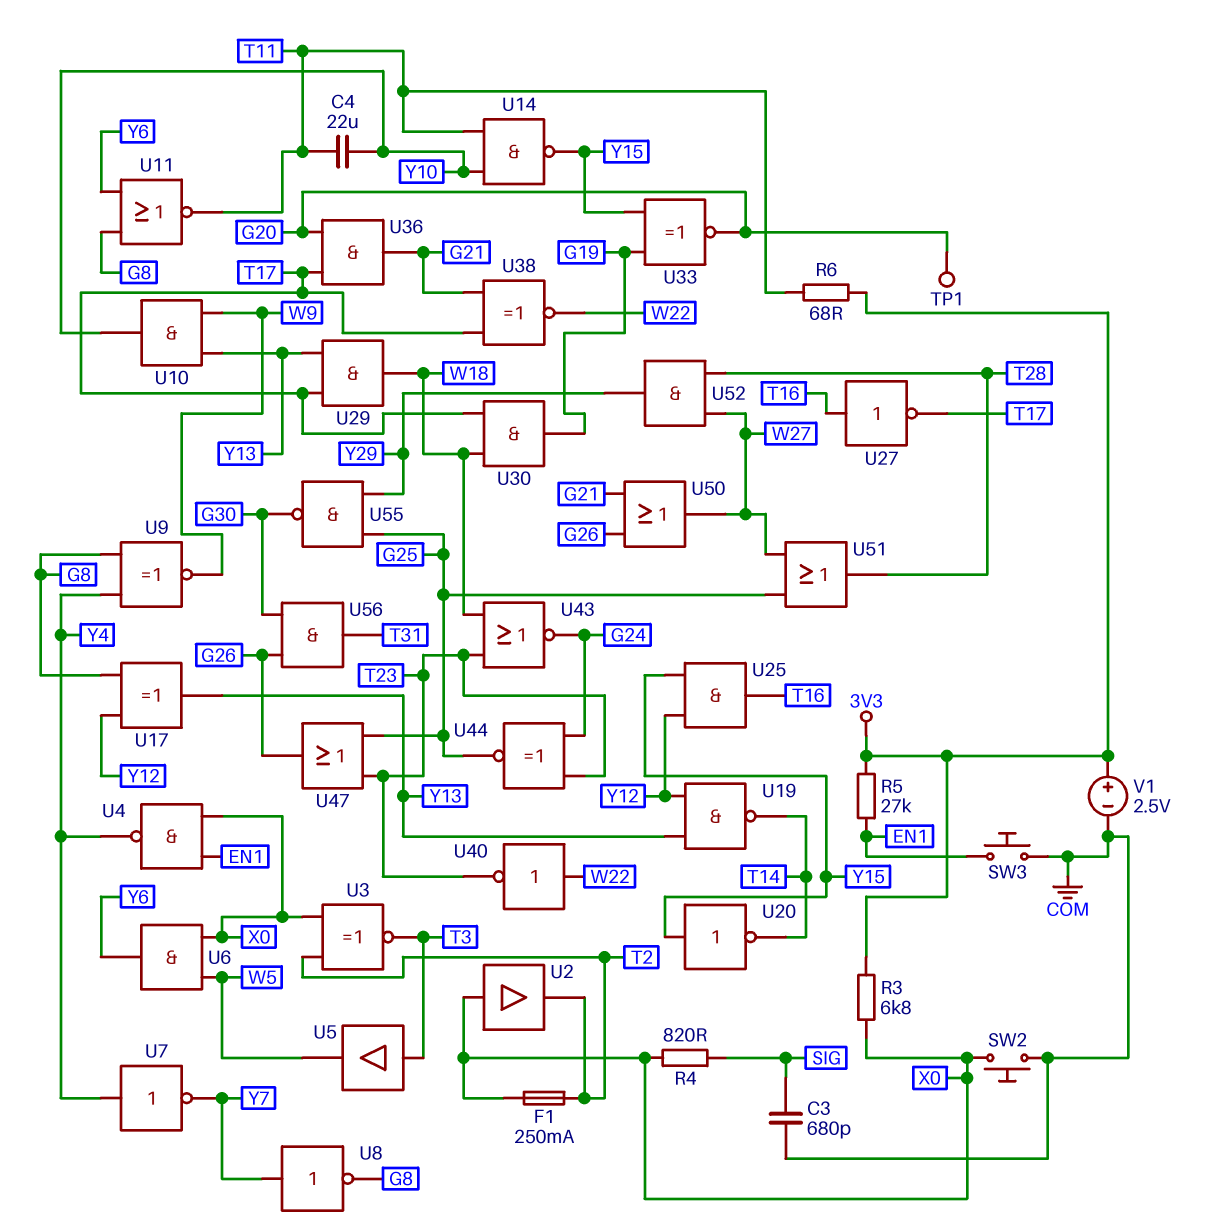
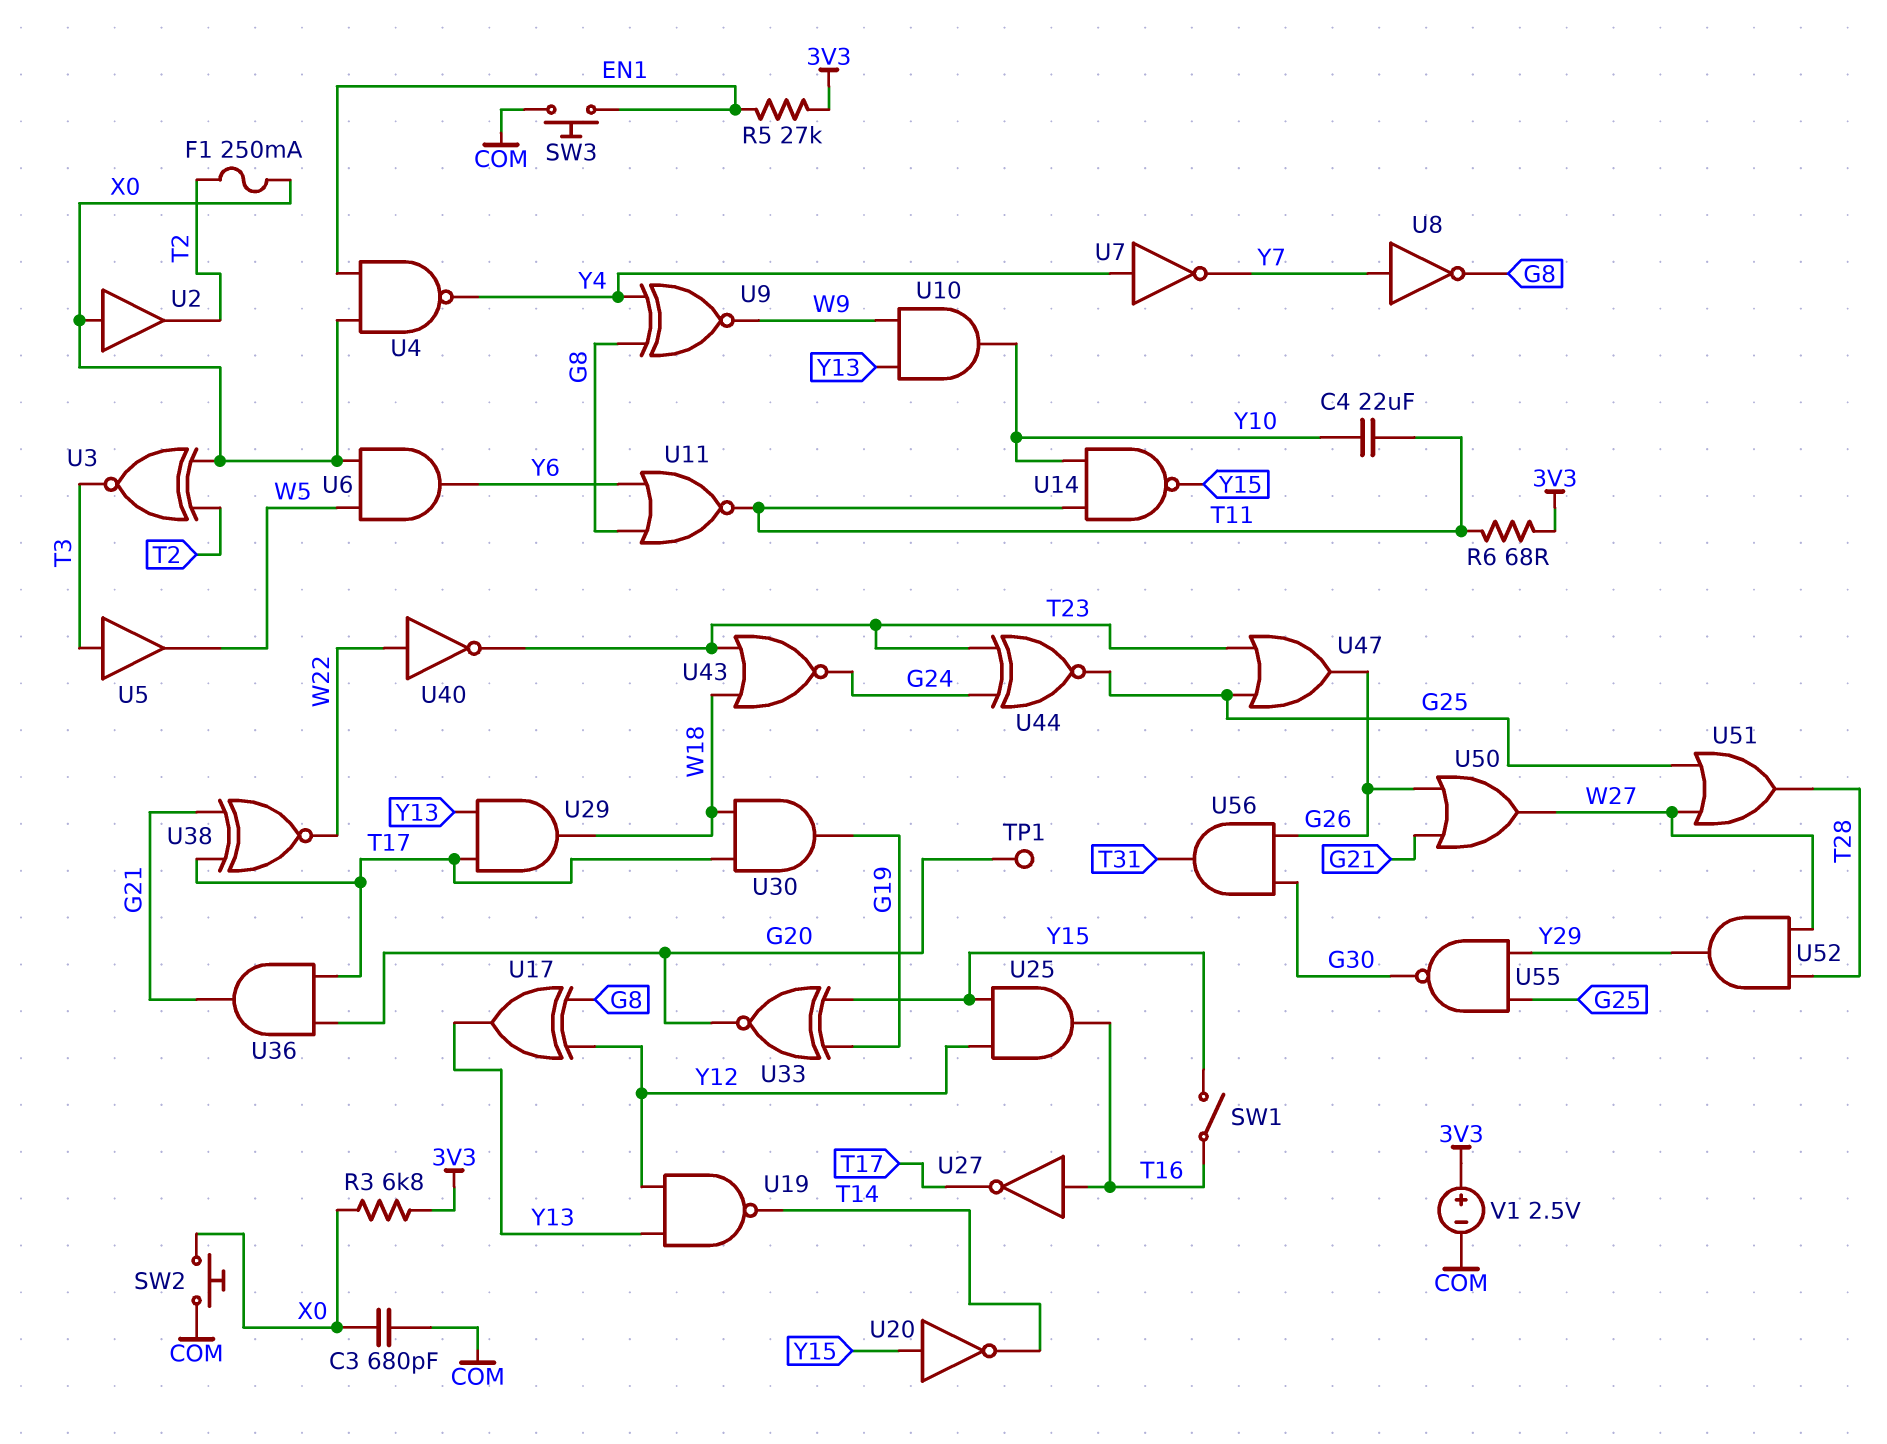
C3: 680pF (COM, SIG) -> 680pF (COM, X0)
R4: 820 (SIG, X0) -> none
SW1: none -> switch (T16, Y15)

